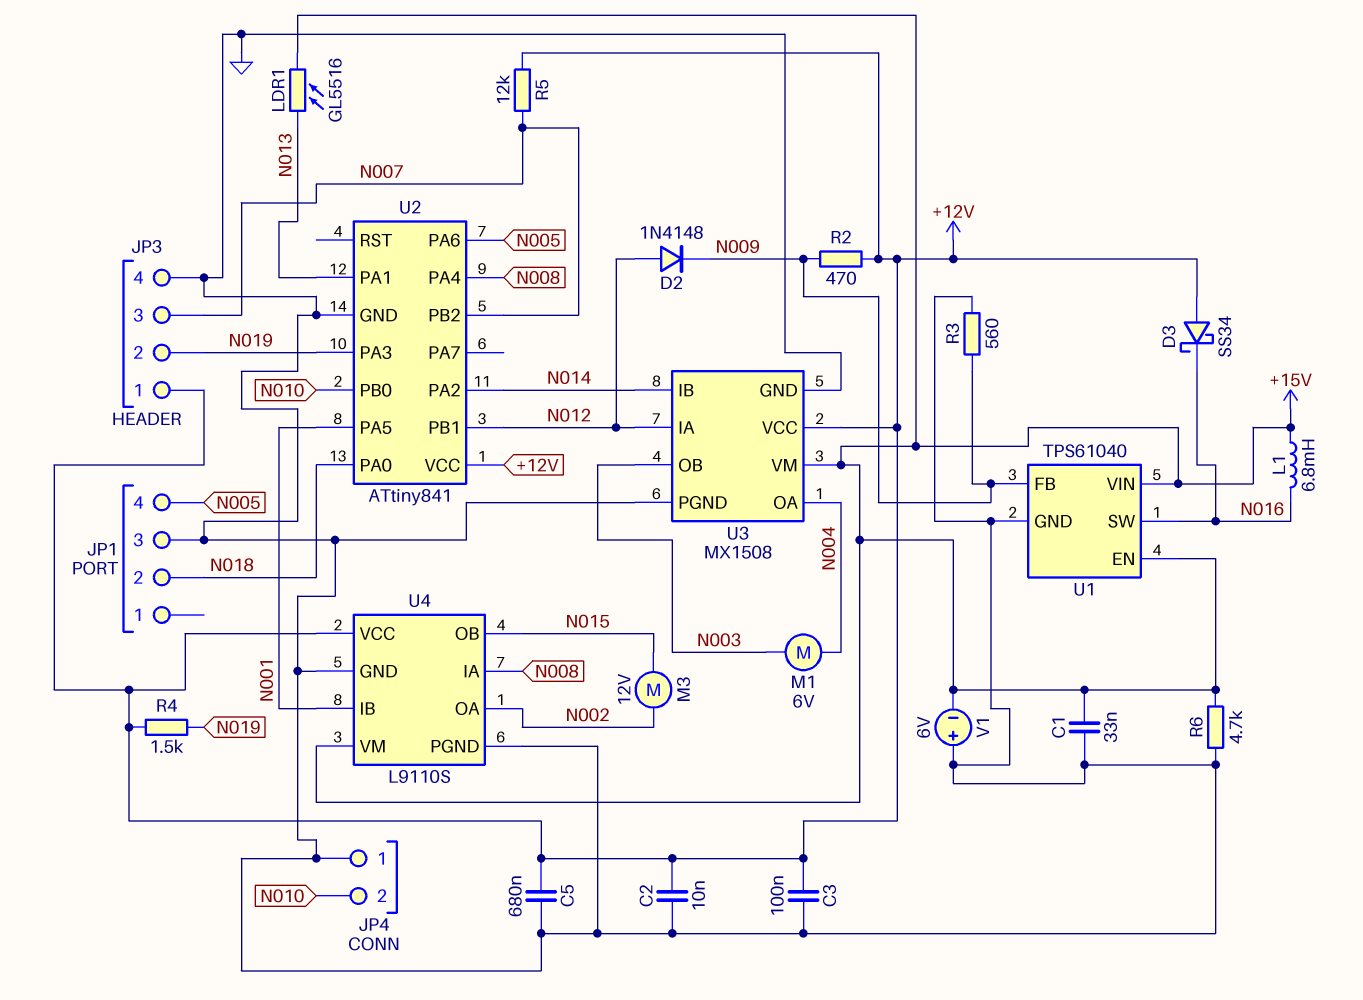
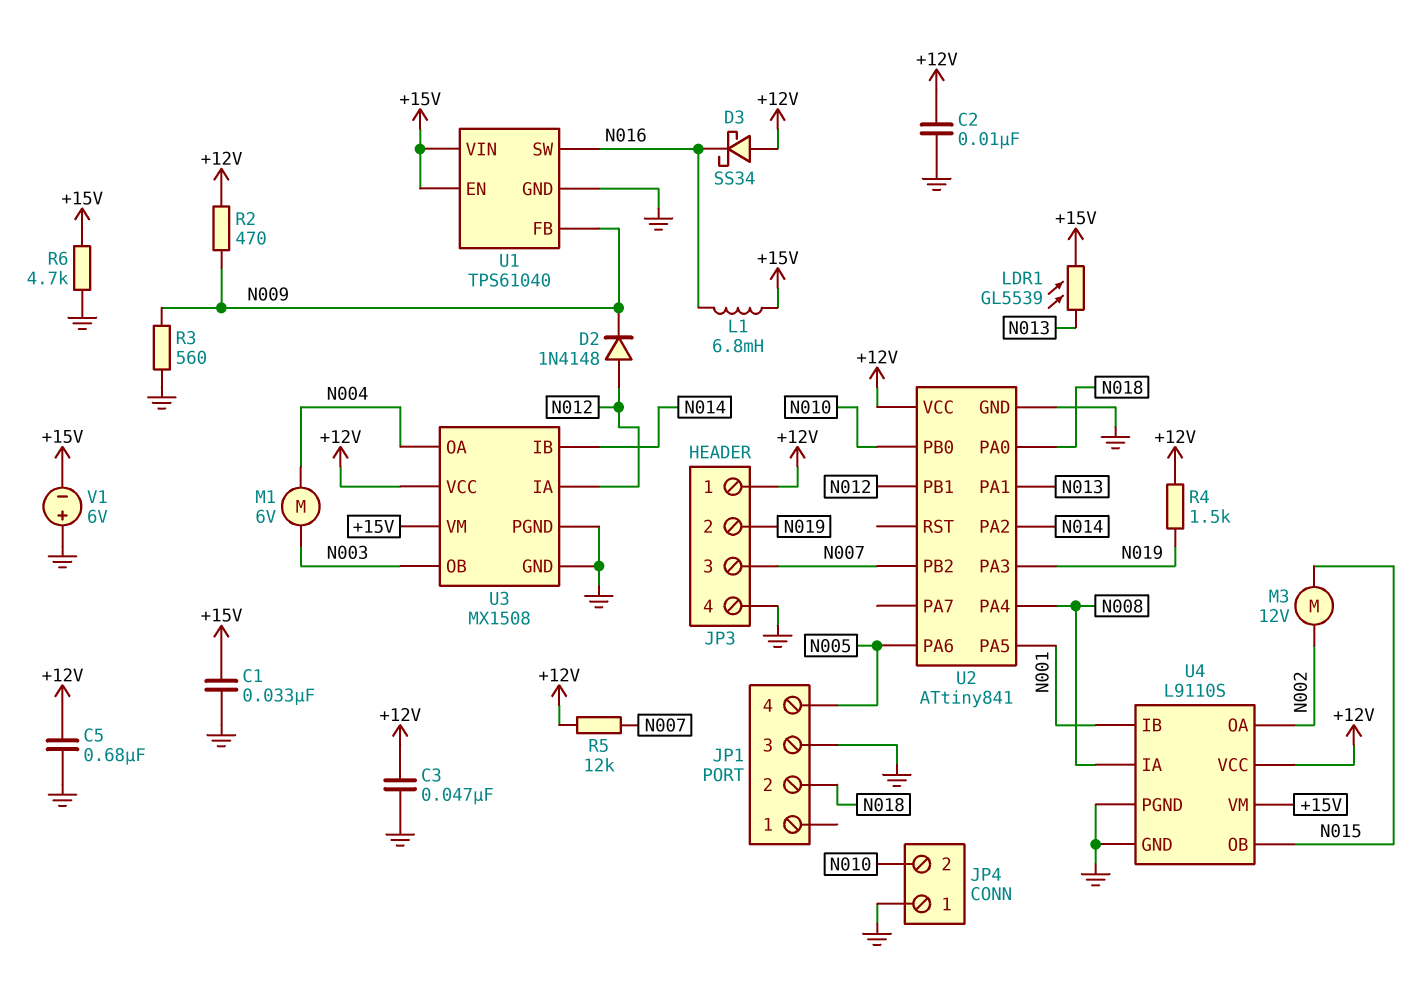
C3: 100nF (+12V, GND) -> 47nF (+12V, GND)
LDR1: GL5516 (+15V, N013) -> GL5539 (+15V, N013)

